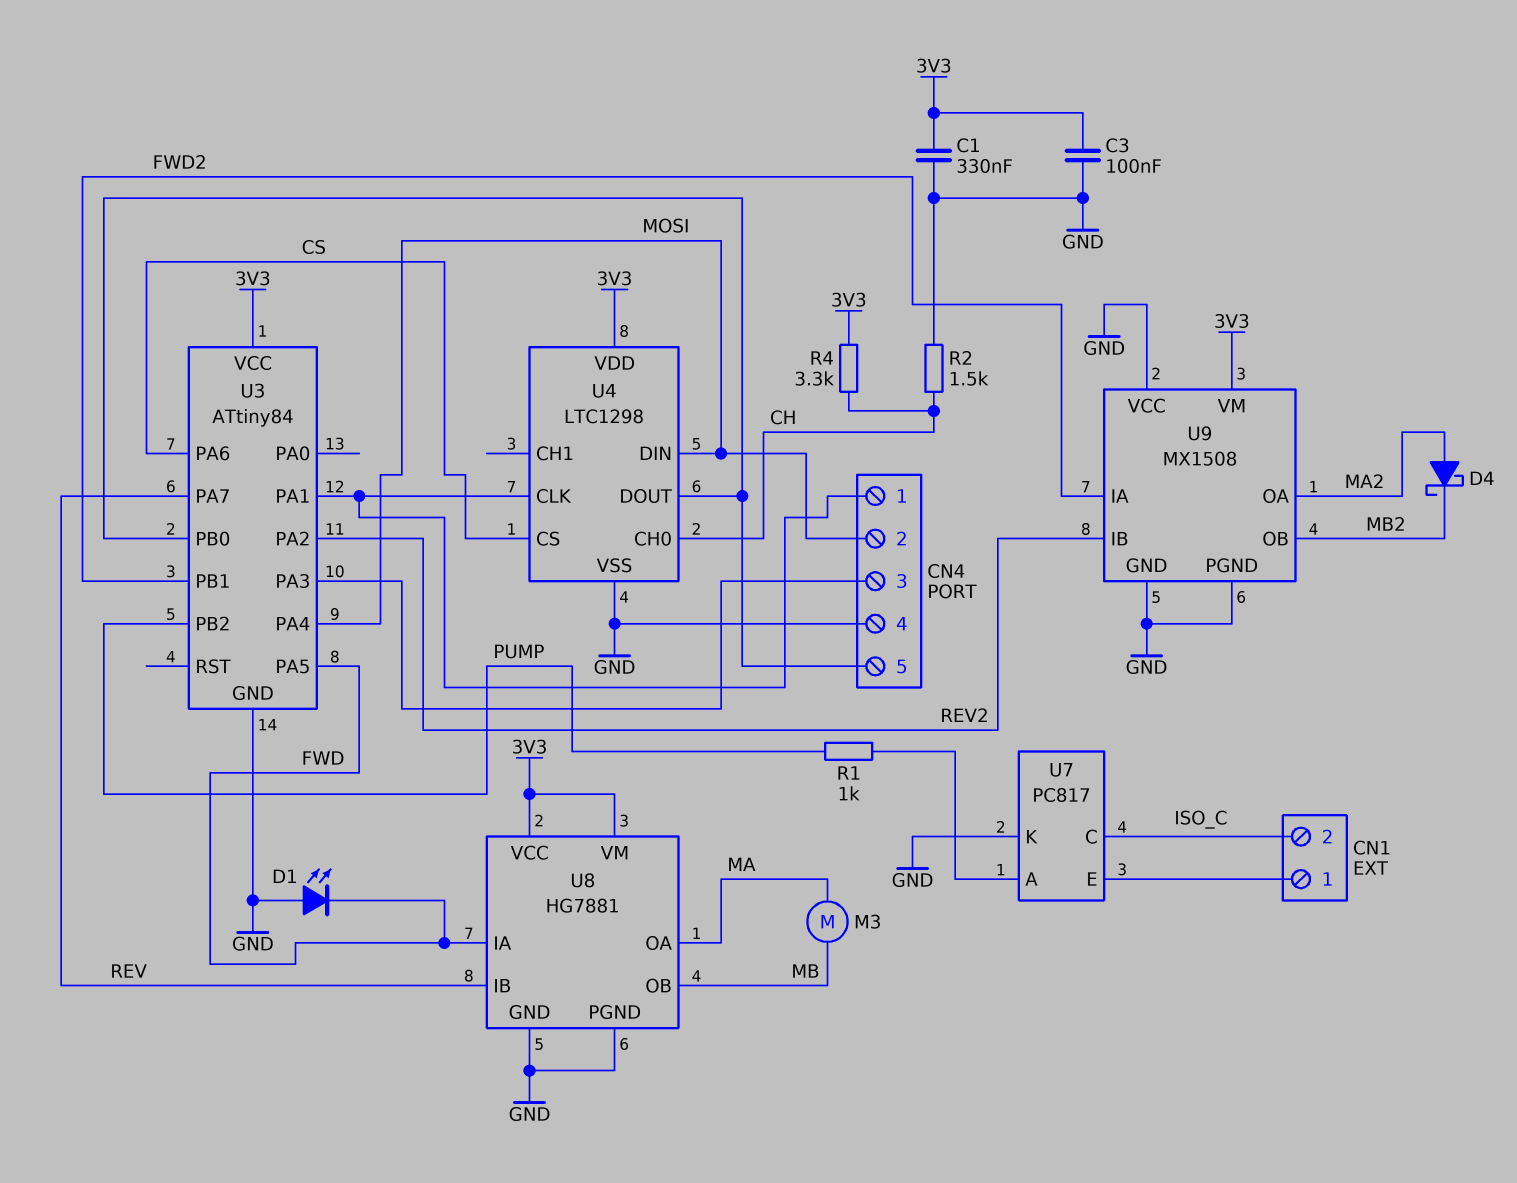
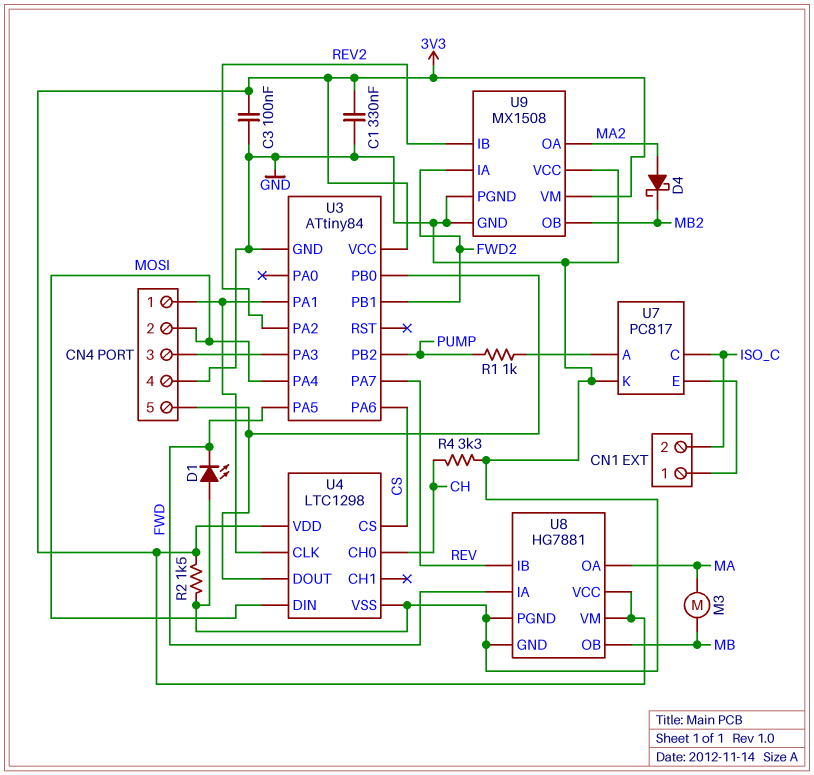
R2: 1.5k (CH, GND) -> 1.5k (3V3, GND)
R4: 3.3k (3V3, CH) -> 3.3k (CH, GND)

